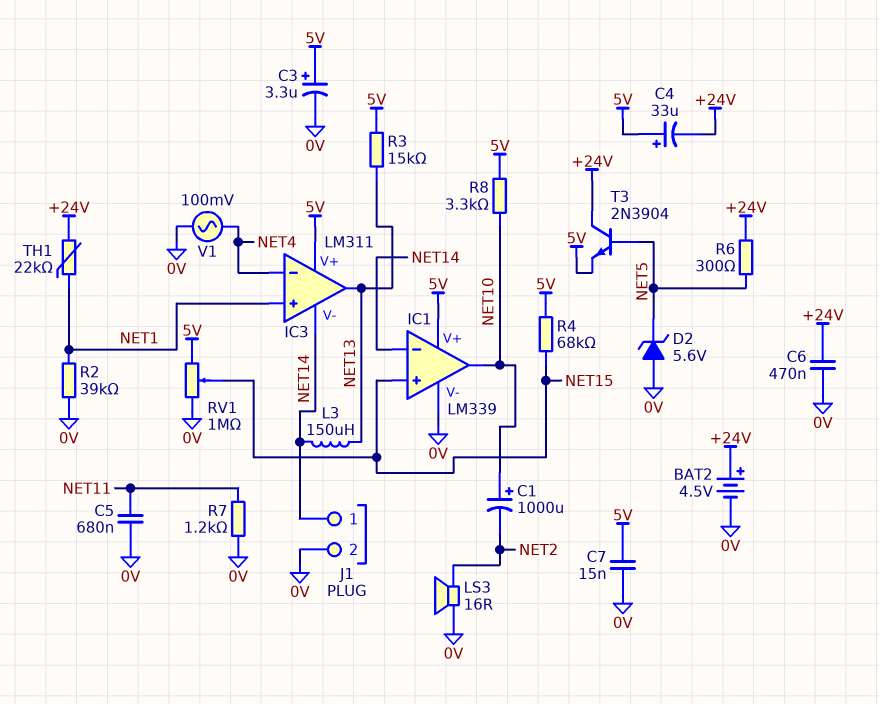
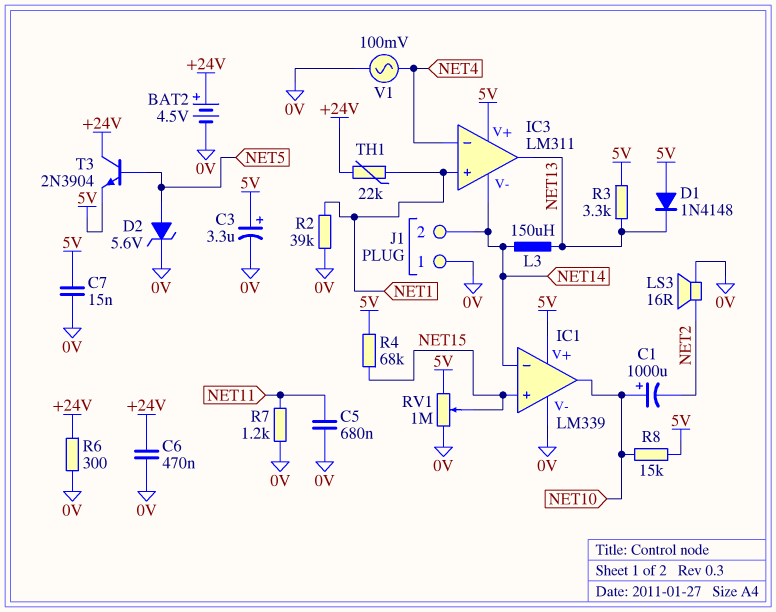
C4: 33uF (plus 5V, minus +24V) -> none
D1: none -> diode 1N4148 (A 5V, K NET13)
D2: zener 5.6V (A 0V, K NET5) -> zener 5.6V (A NET5, K 0V)
J1 pin 1: NET14 -> 0V
J1 pin 2: 0V -> NET14
R3: 15k (5V, NET13) -> 3.3k (5V, NET13)
R6: 300 (+24V, NET5) -> 300 (+24V, 0V)
R8: 3.3k (5V, NET10) -> 15k (5V, NET10)

